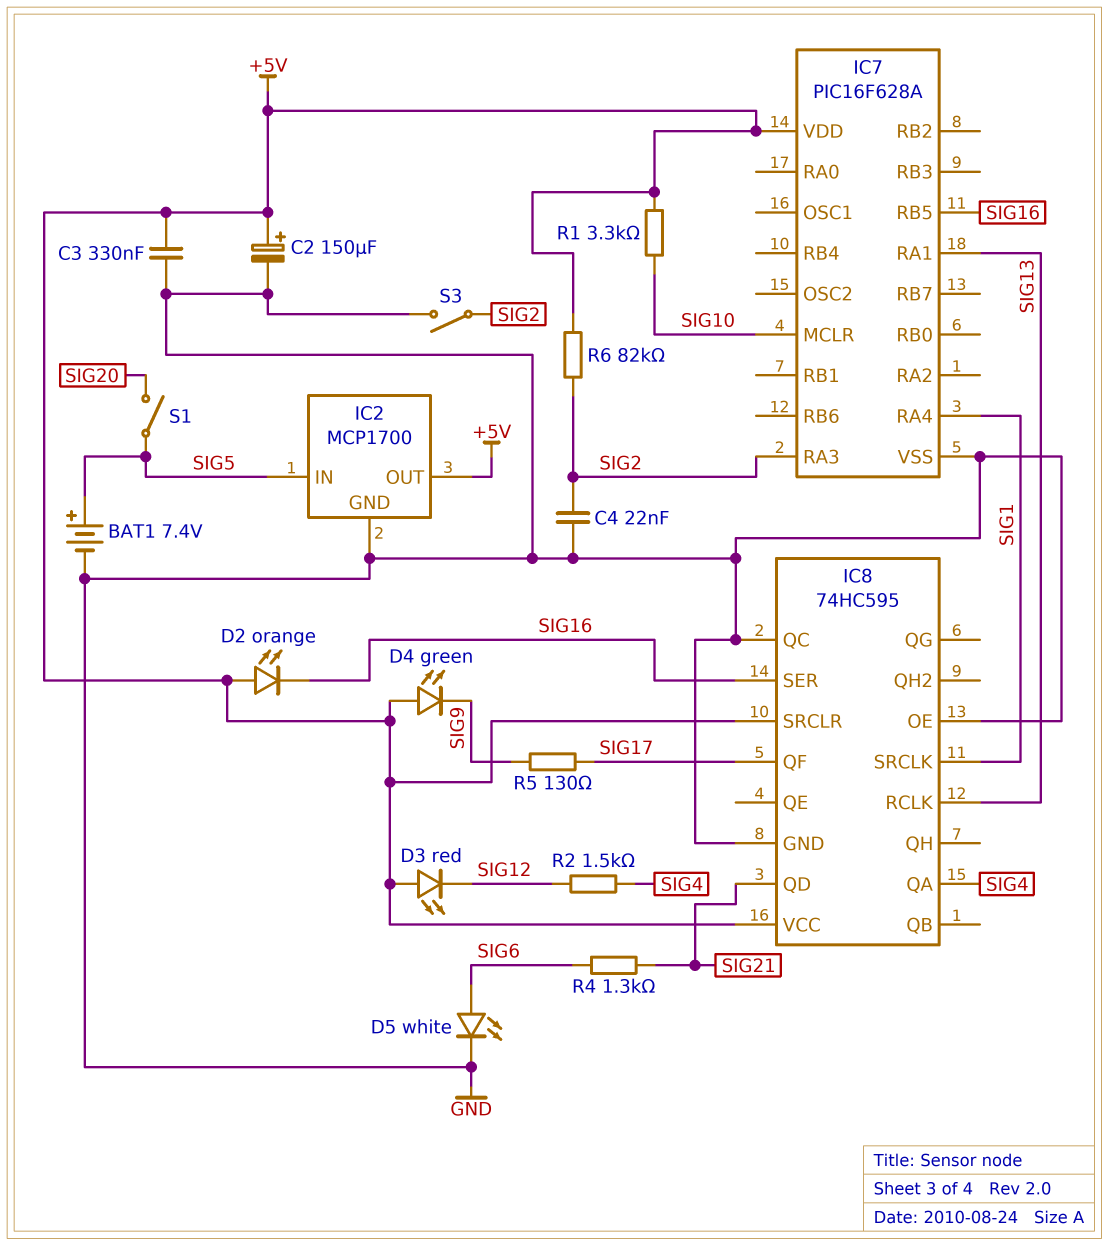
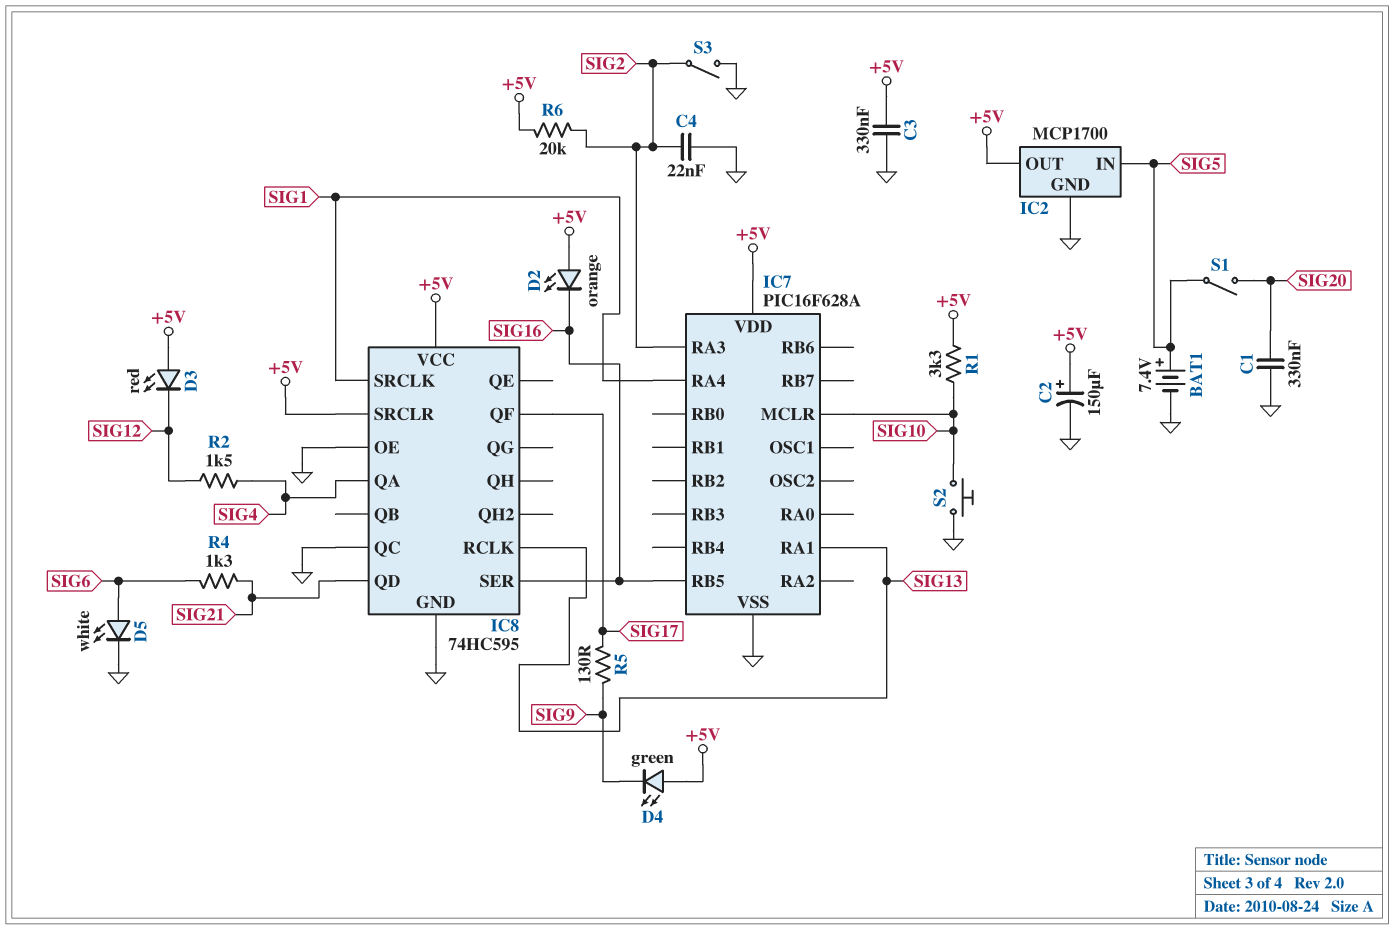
C1: none -> 330nF (GND, SIG20)
R6: 82k (+5V, SIG2) -> 20k (+5V, SIG2)
S2: none -> button (GND, SIG10)

